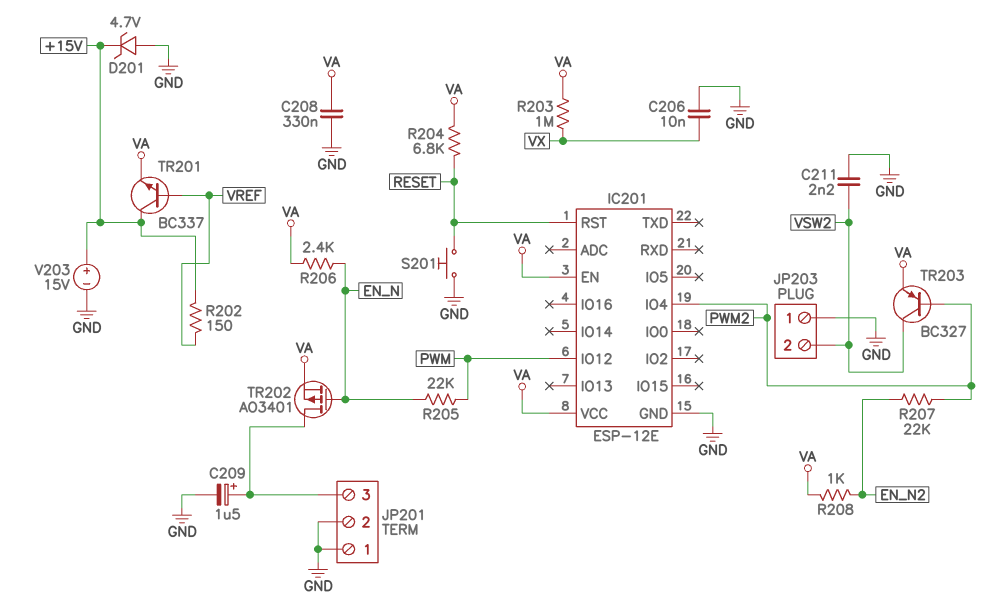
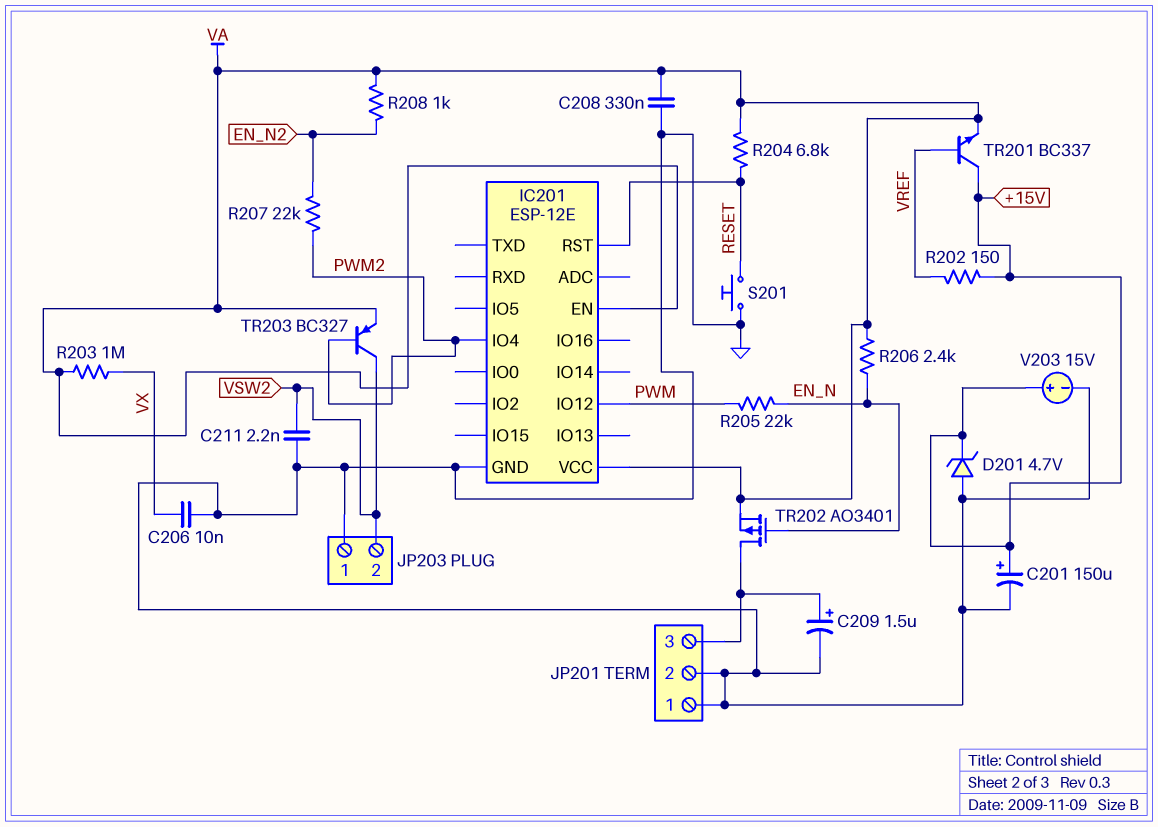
C201: none -> 150uF (plus +15V, minus GND)

